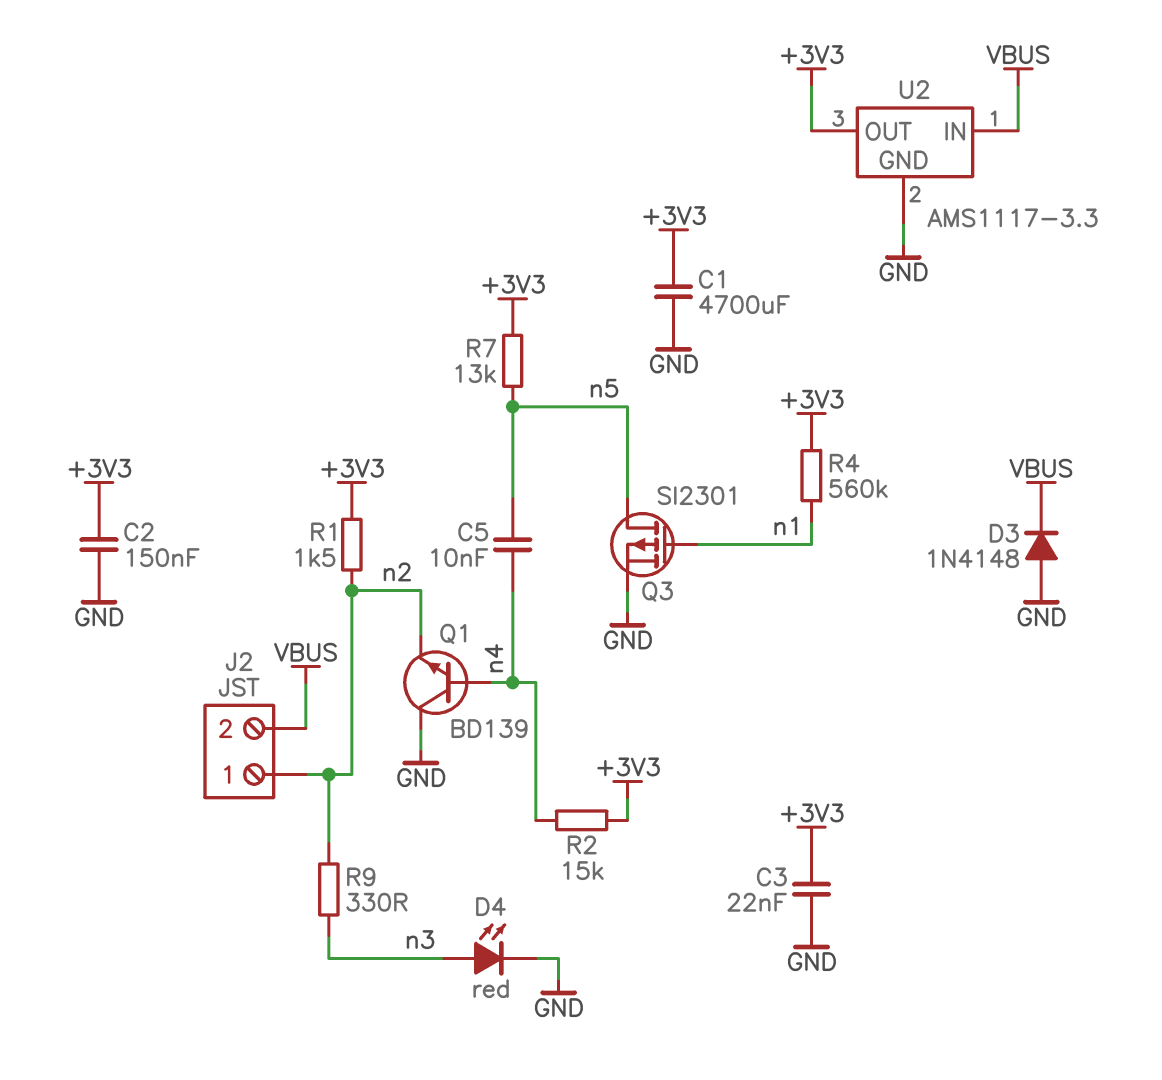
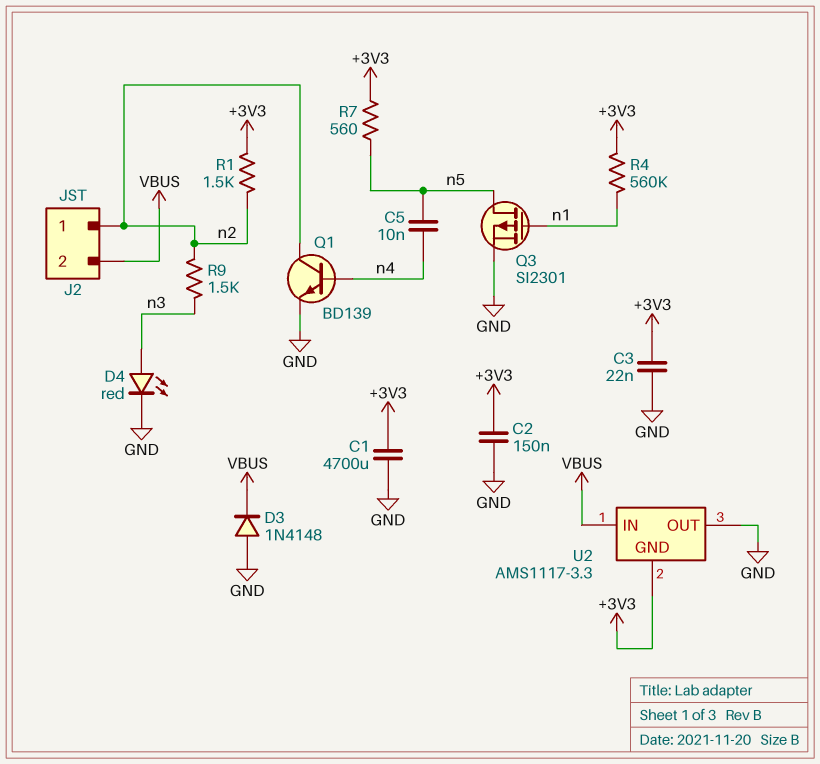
Q1: NPN BD139 (B n4, C GND, E n2) -> NPN BD139 (B n4, C n2, E GND)
R2: 15k (+3V3, n4) -> none
R7: 13k (+3V3, n5) -> 560 (+3V3, n5)
R9: 330 (n2, n3) -> 1.5k (n2, n3)
U2 pin GND: GND -> +3V3
U2 pin OUT: +3V3 -> GND

